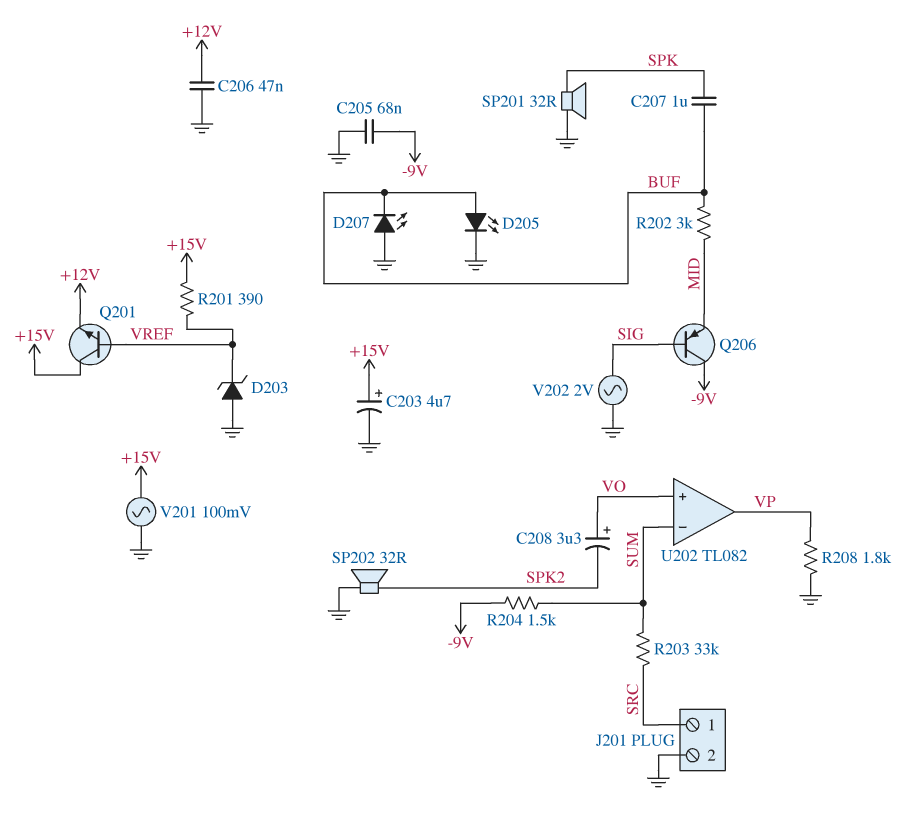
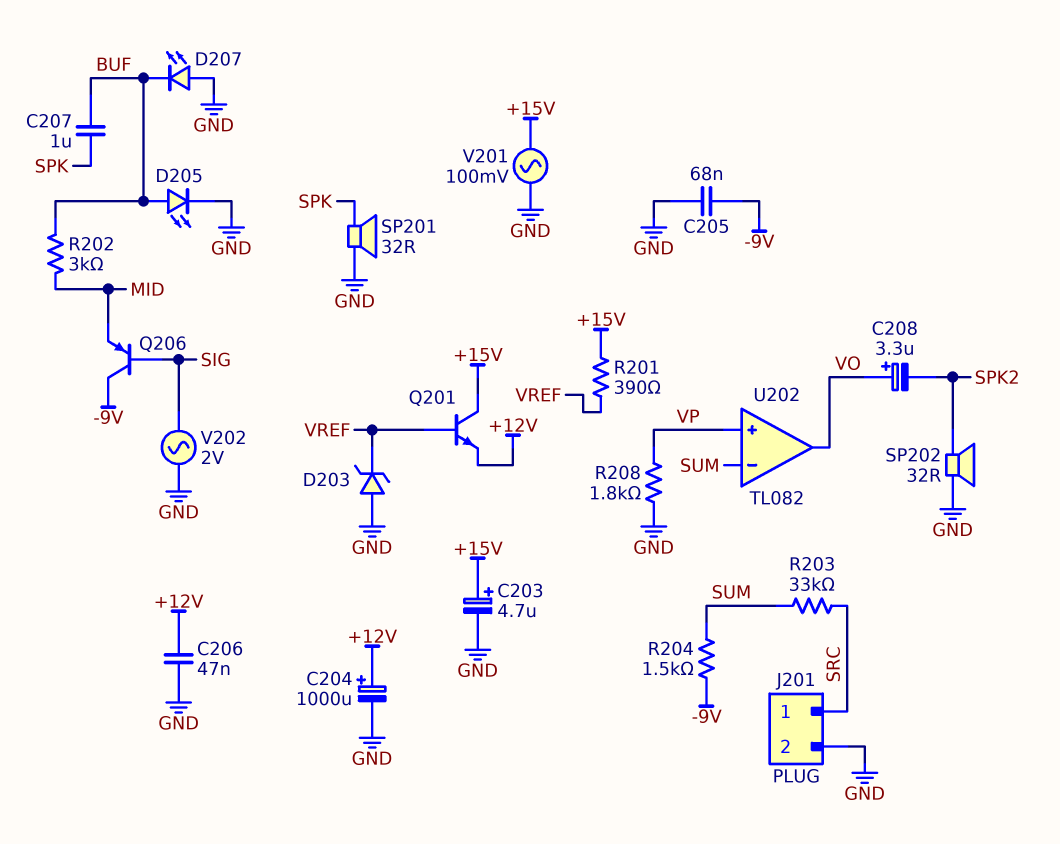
C204: none -> 1000uF (plus +12V, minus GND)
U202 pin in+: VO -> VP
U202 pin out: VP -> VO

